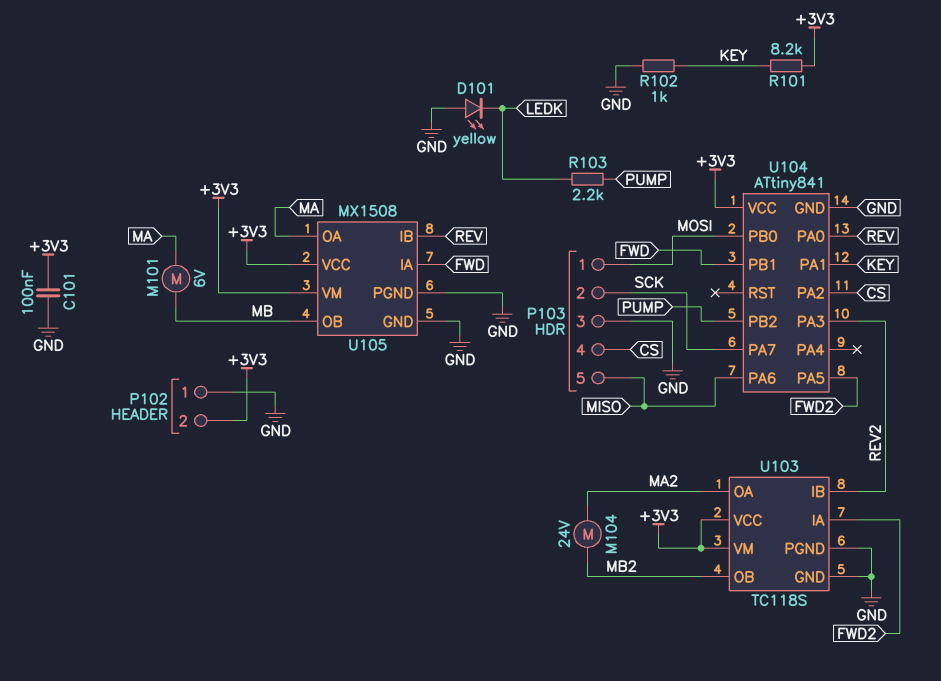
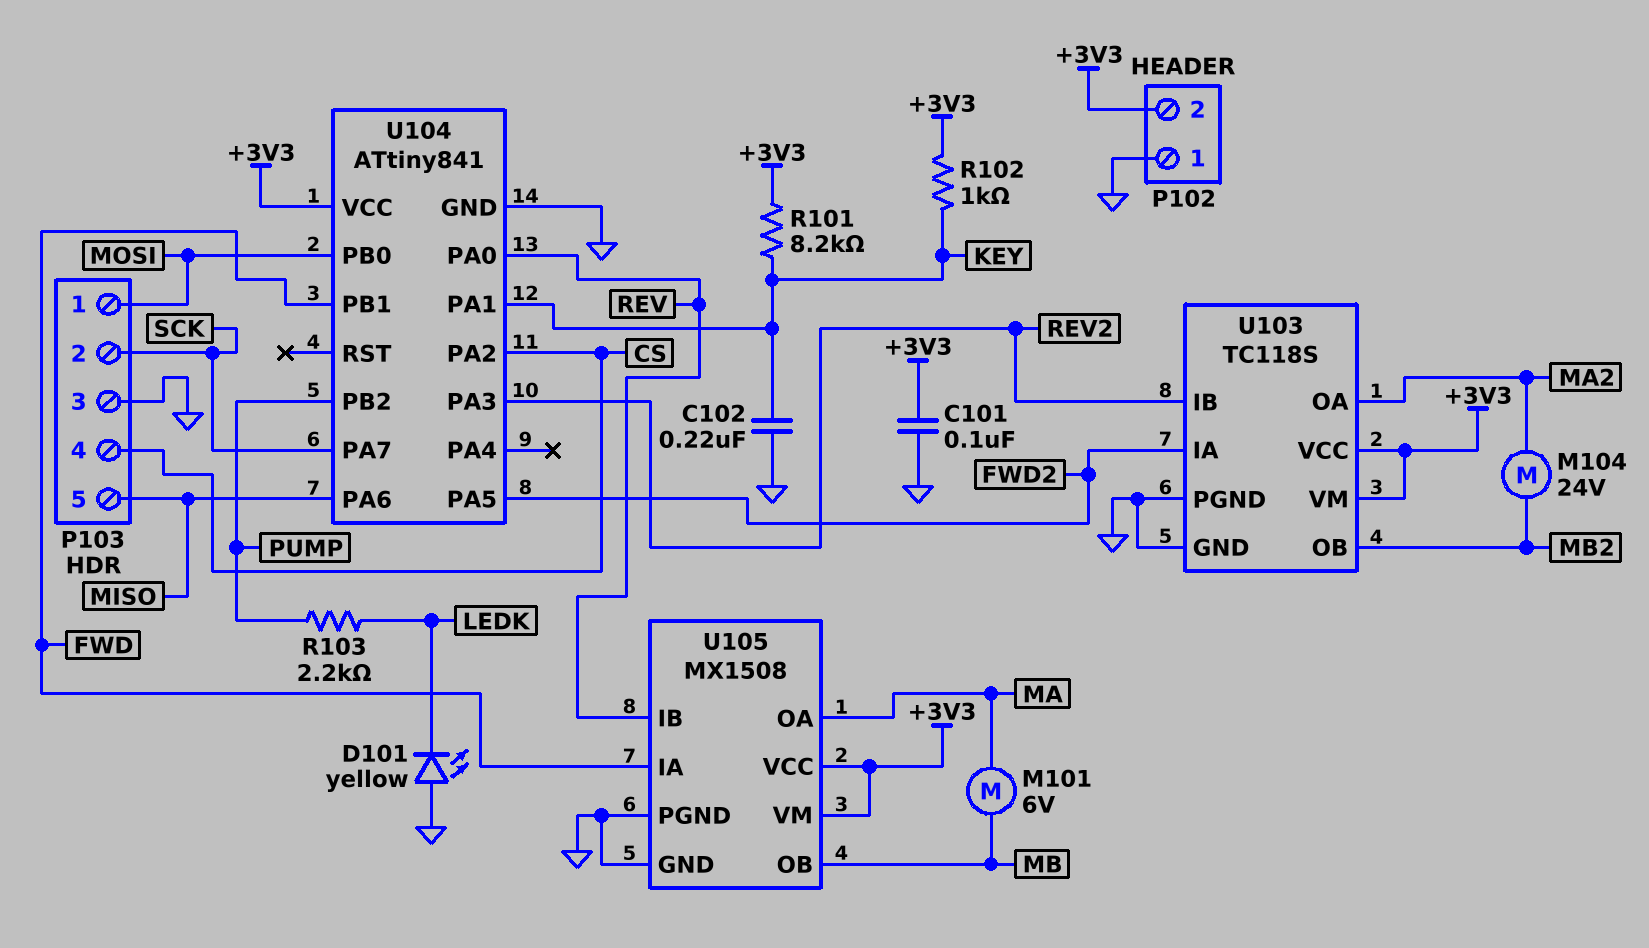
C102: none -> 220nF (GND, KEY)
R102: 1k (GND, KEY) -> 1k (+3V3, KEY)

